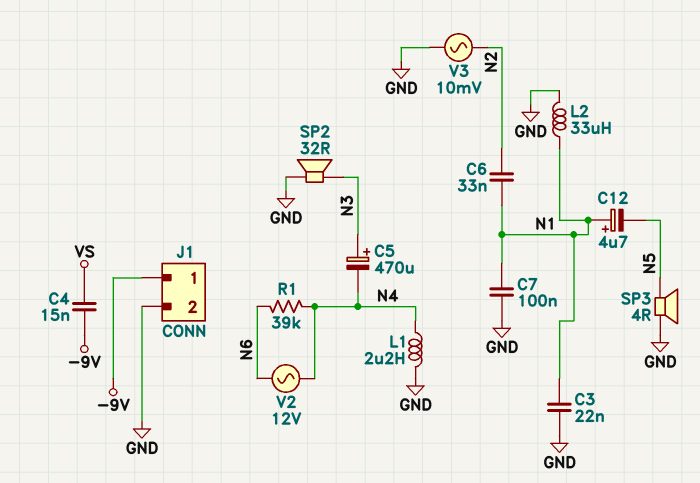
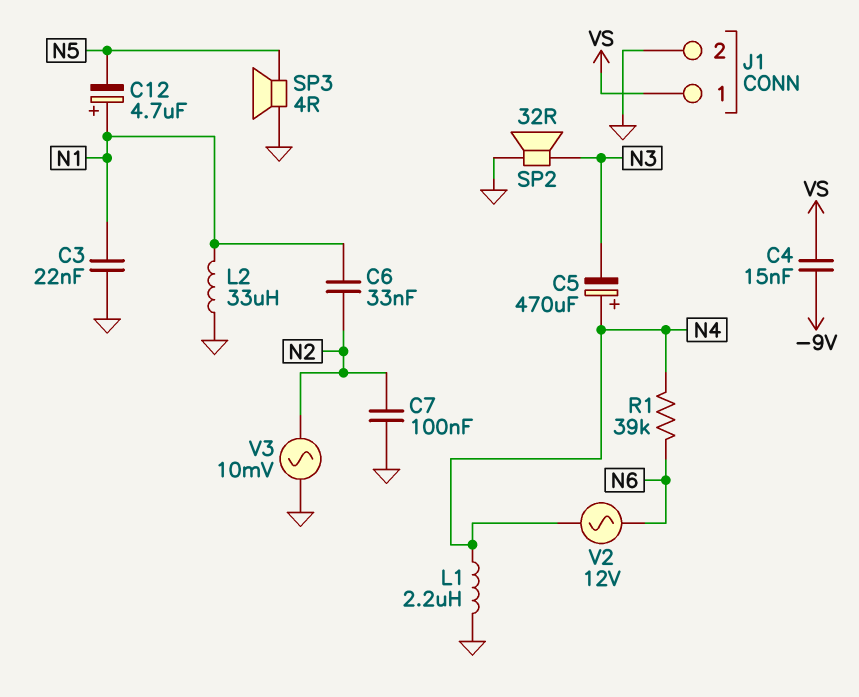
C5: 470uF (plus N3, minus N4) -> 470uF (plus N4, minus N3)
C7: 100nF (GND, N1) -> 100nF (GND, N2)
J1 pin 1: -9V -> VS

